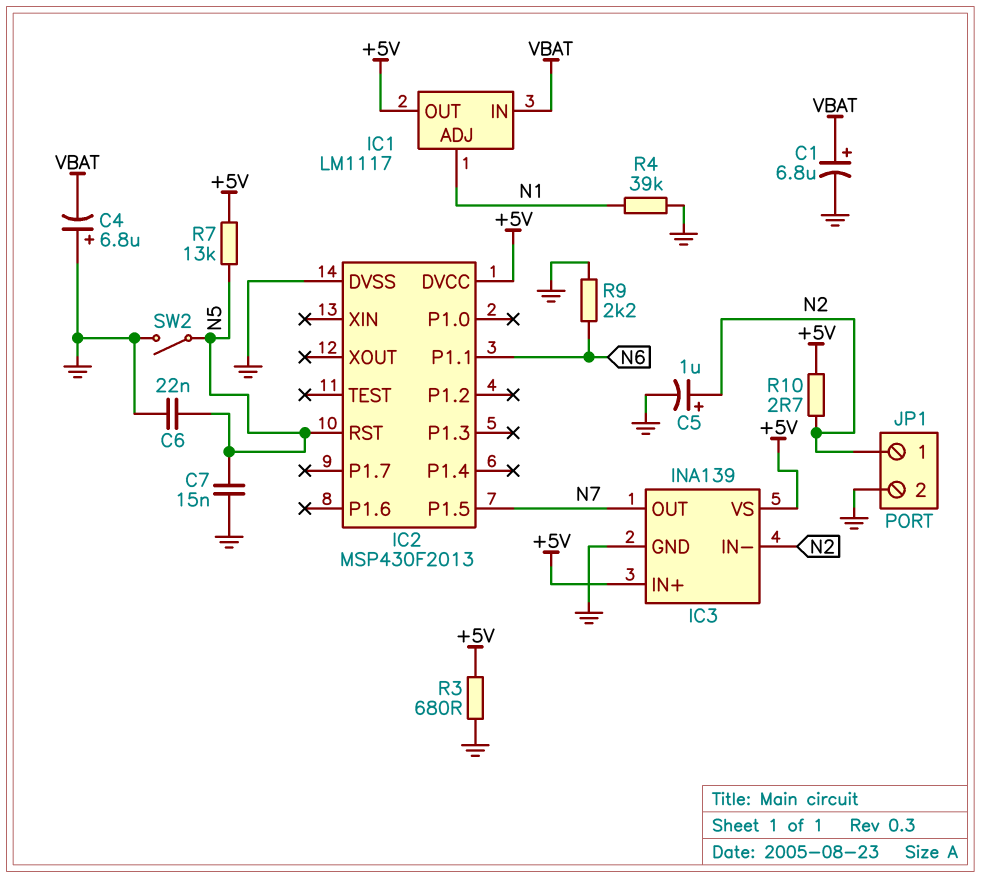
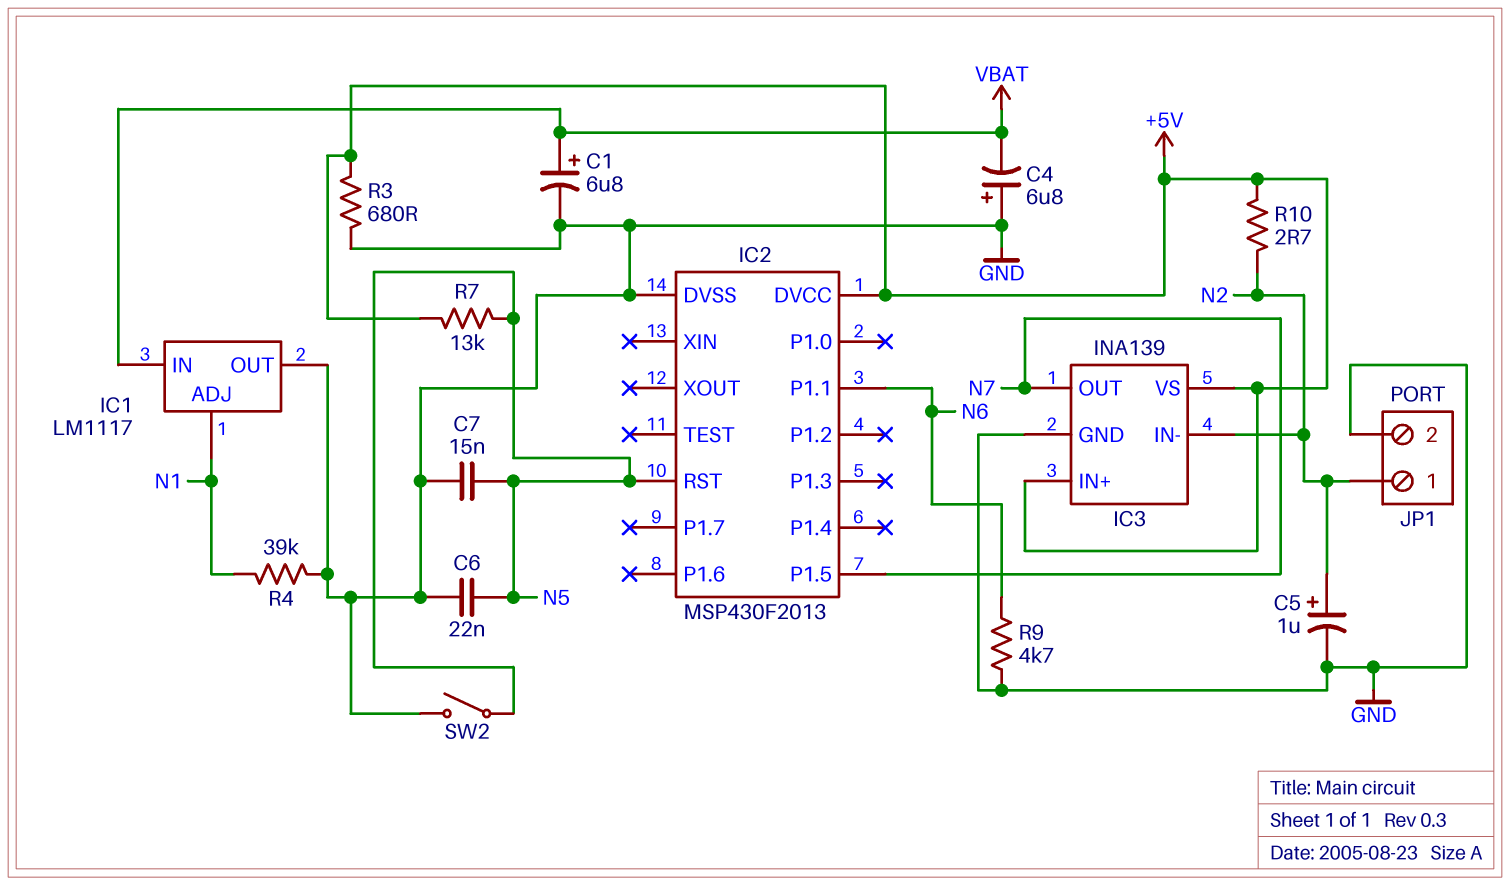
IC1 pin OUT: +5V -> GND
R9: 2.2k (GND, N6) -> 4.7k (GND, N6)

